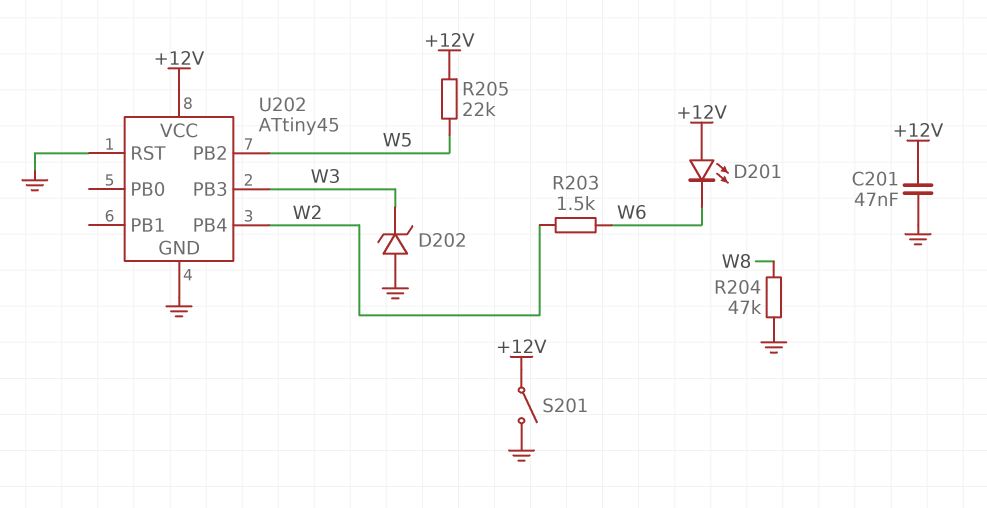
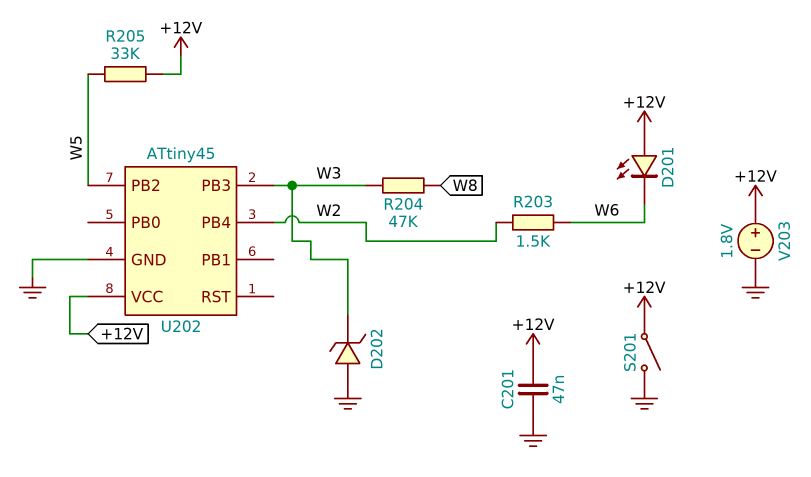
R204: 47k (GND, W8) -> 47k (W3, W8)
R205: 22k (+12V, W5) -> 33k (+12V, W5)
U202 pin RST: GND -> none
V203: none -> 1.8V (plus +12V, minus GND)

